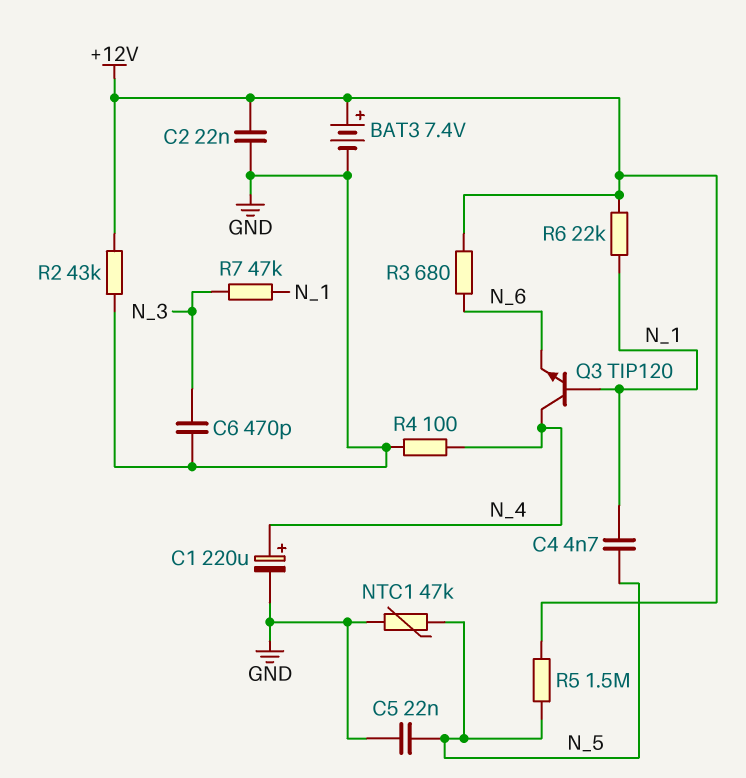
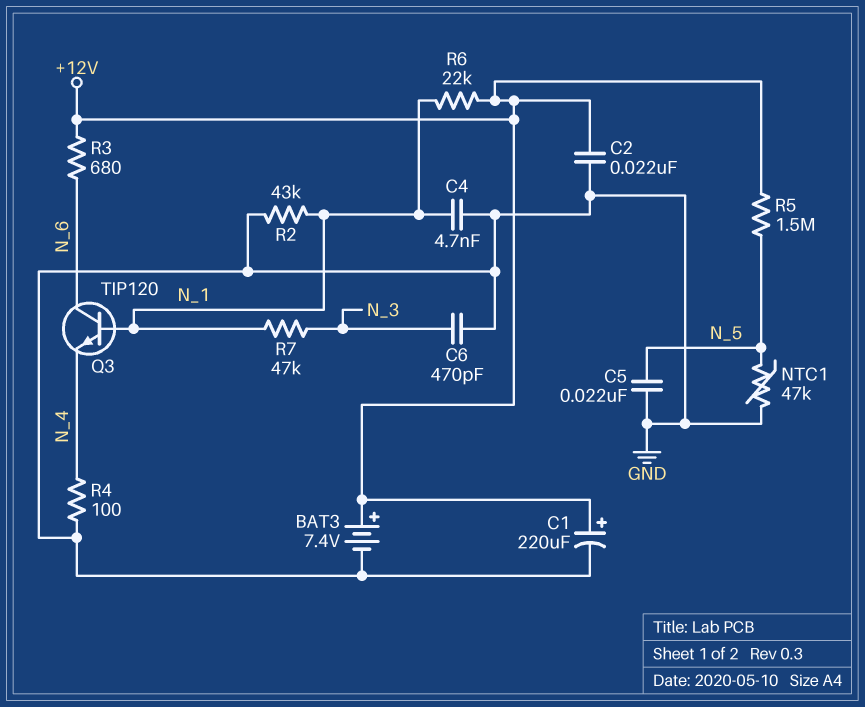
C1: 220uF (plus N_4, minus GND) -> 220uF (plus +12V, minus GND)
C4: 4.7nF (N_1, N_5) -> 4.7nF (GND, N_1)
Q3: NPN TIP120 (B N_1, C N_4, E N_6) -> NPN TIP120 (B N_1, C N_6, E N_4)
R2: 43k (+12V, GND) -> 43k (GND, N_1)

